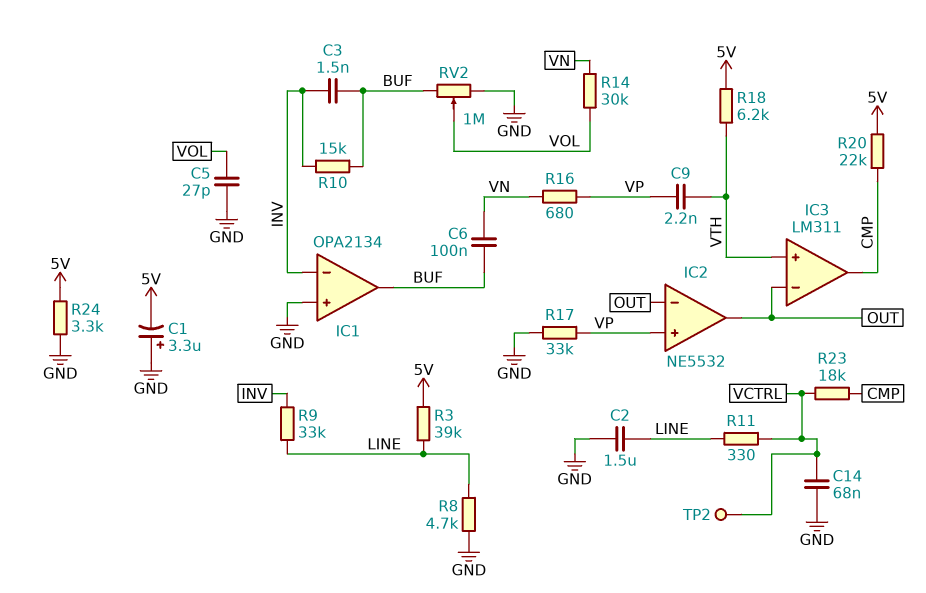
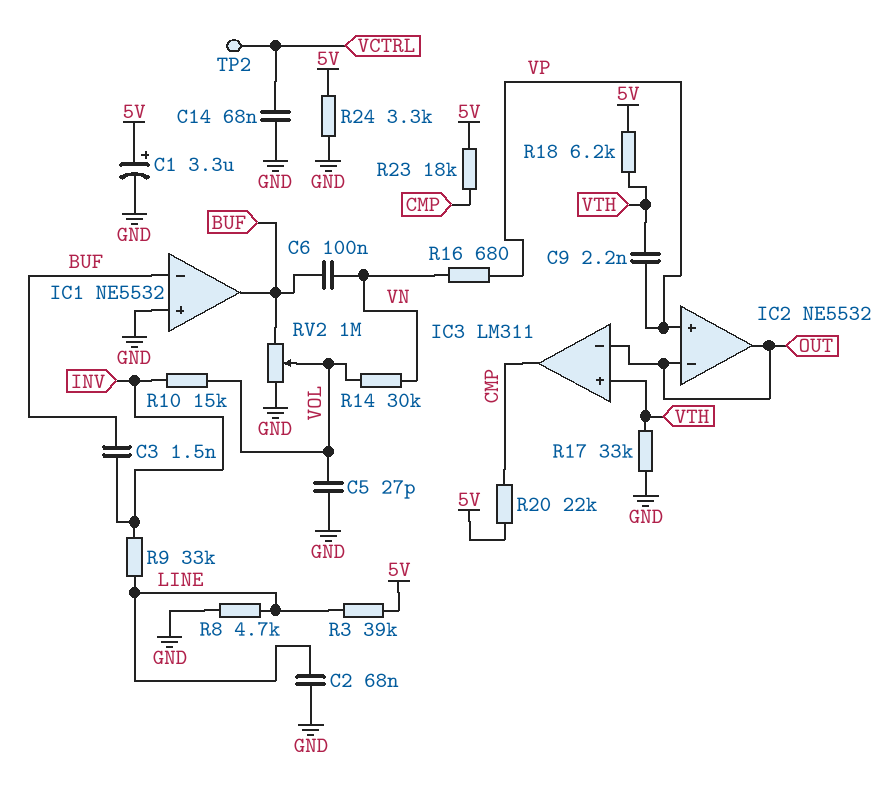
C1: 3.3uF (plus GND, minus 5V) -> 3.3uF (plus 5V, minus GND)
C2: 1.5uF (GND, LINE) -> 68nF (GND, LINE)
IC1: OPA2134 -> NE5532
IC1 pin in-: INV -> BUF
R10: 15k (BUF, INV) -> 15k (INV, VOL)
R11: 330 (LINE, VCTRL) -> none
R17: 33k (GND, VP) -> 33k (GND, VTH)
R23: 18k (CMP, VCTRL) -> 18k (5V, CMP)

